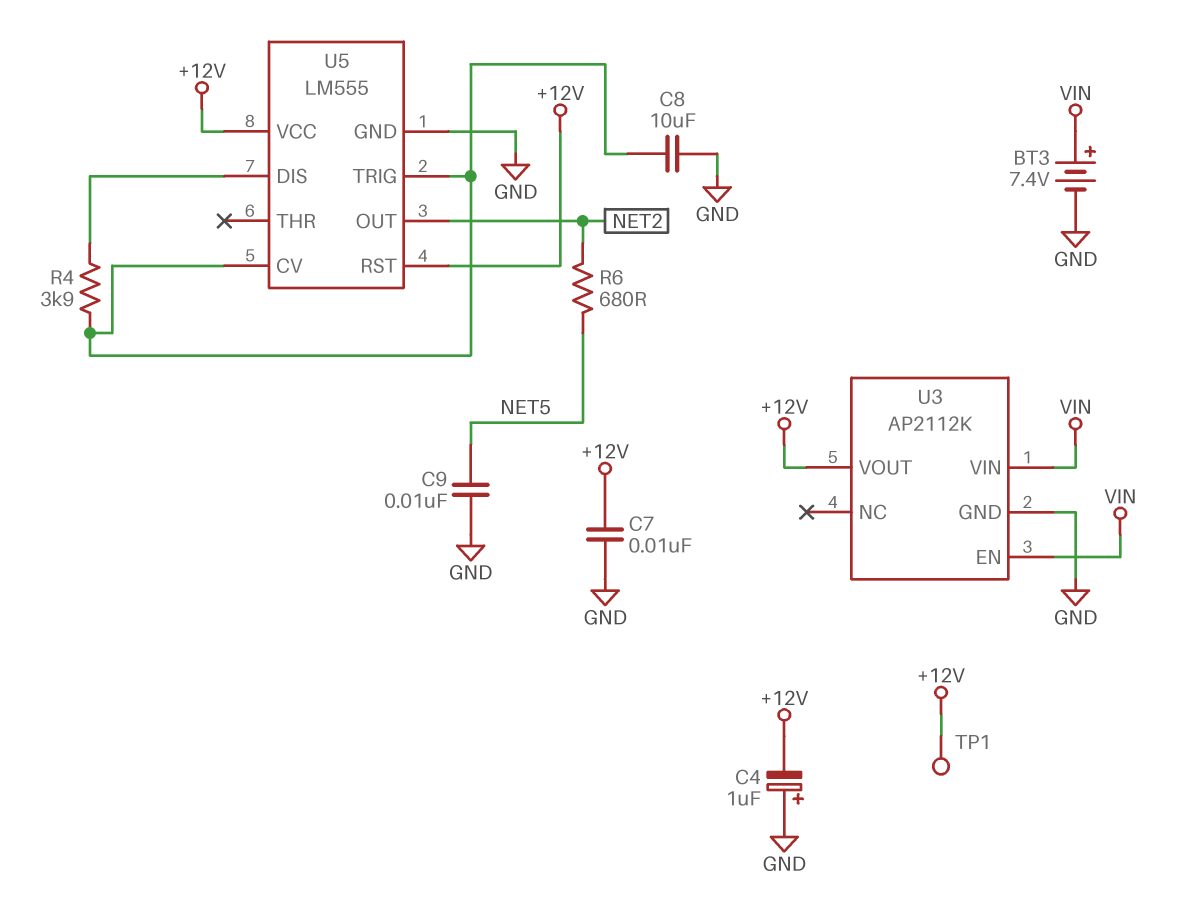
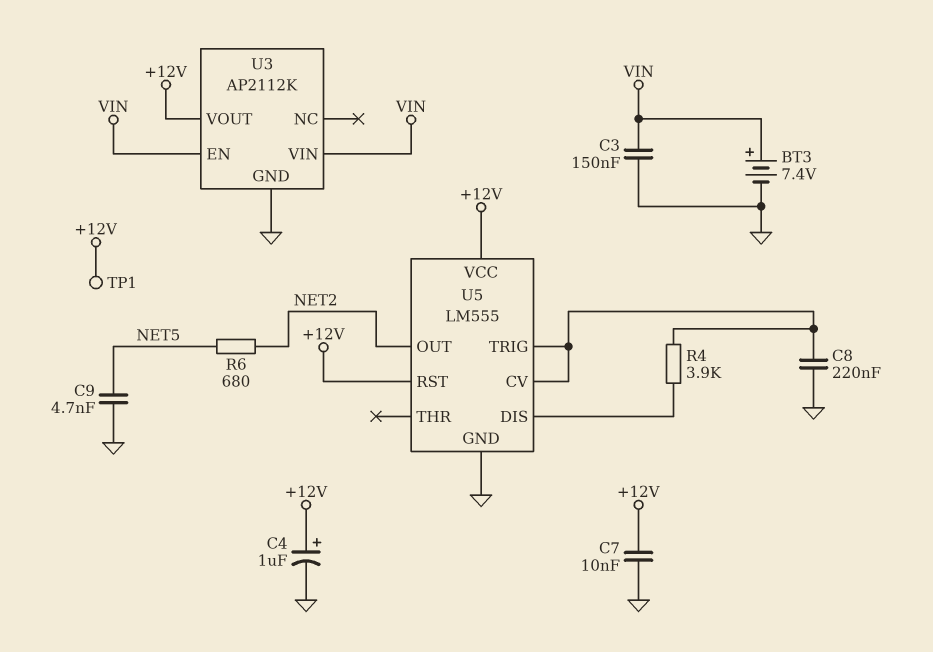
C3: none -> 150nF (GND, VIN)
C4: 1uF (plus GND, minus +12V) -> 1uF (plus +12V, minus GND)
C8: 10uF (GND, U5/CV) -> 220nF (GND, U5/CV)
C9: 10nF (GND, NET5) -> 4.7nF (GND, NET5)

